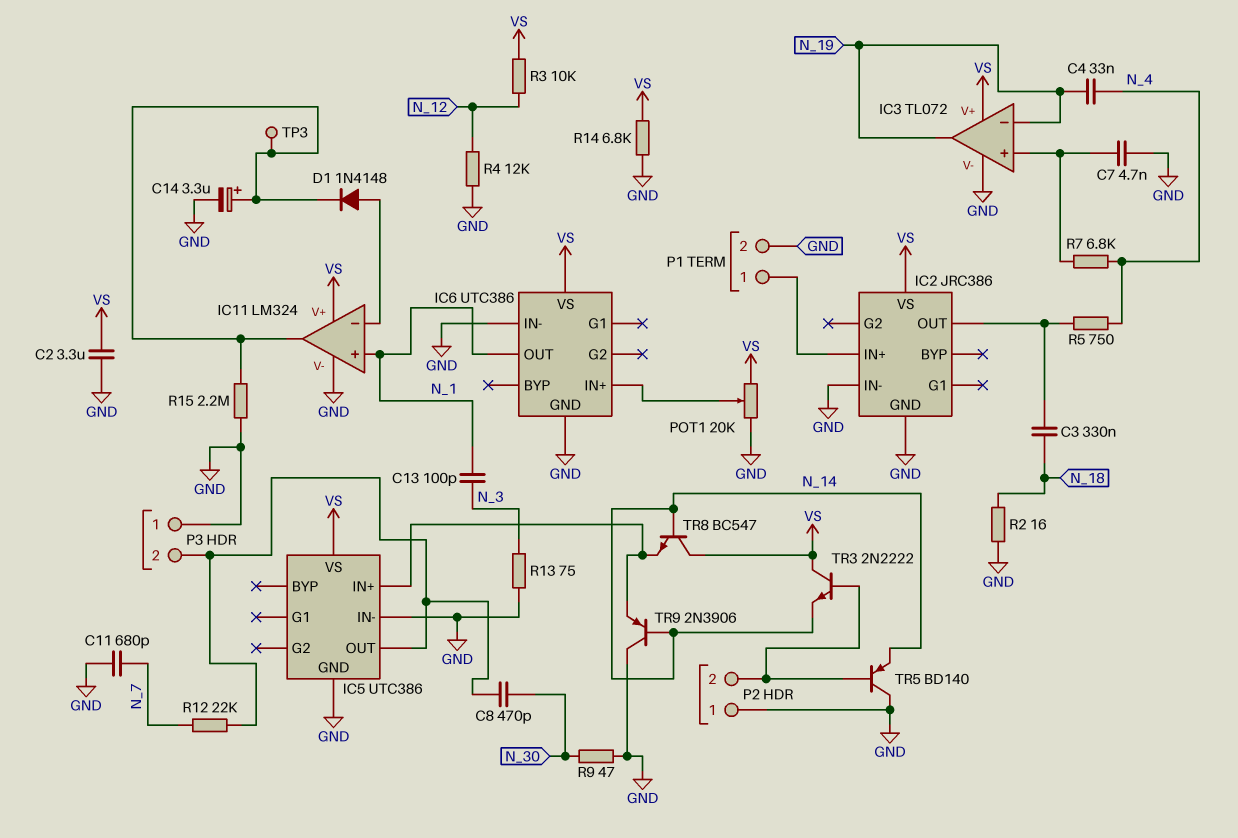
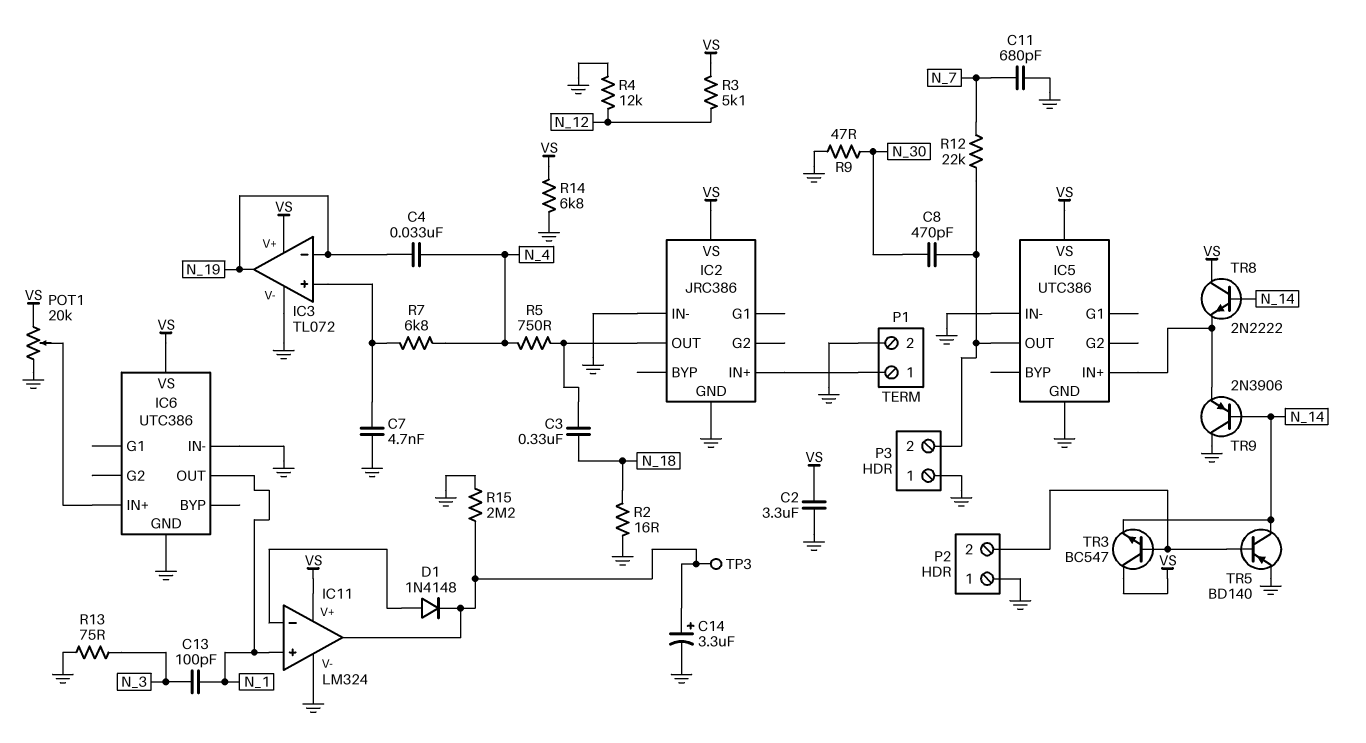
R3: 10k (N_12, VS) -> 5.1k (N_12, VS)
TR3: NPN 2N2222 (B P2/2, C VS, E N_14) -> NPN BC547 (B P2/2, C VS, E N_14)
TR5: PNP BD140 (B P2/2, C GND, E N_14) -> PNP BD140 (B P2/2, C N_14, E GND)
TR8: NPN BC547 (B N_14, C VS, E IC5/IN+) -> NPN 2N2222 (B N_14, C VS, E IC5/IN+)

